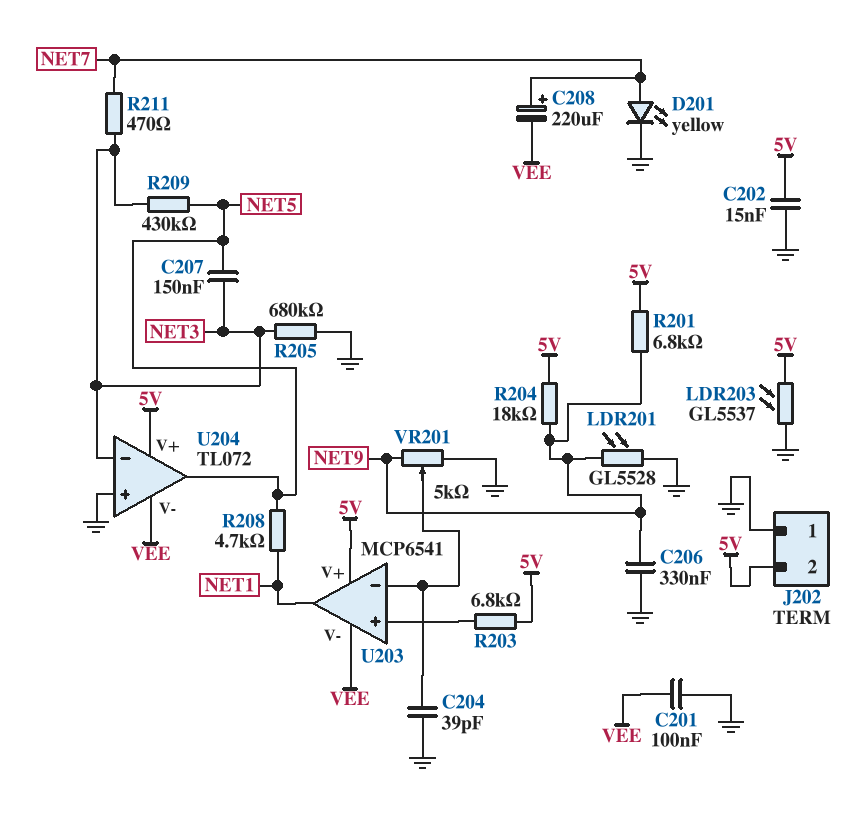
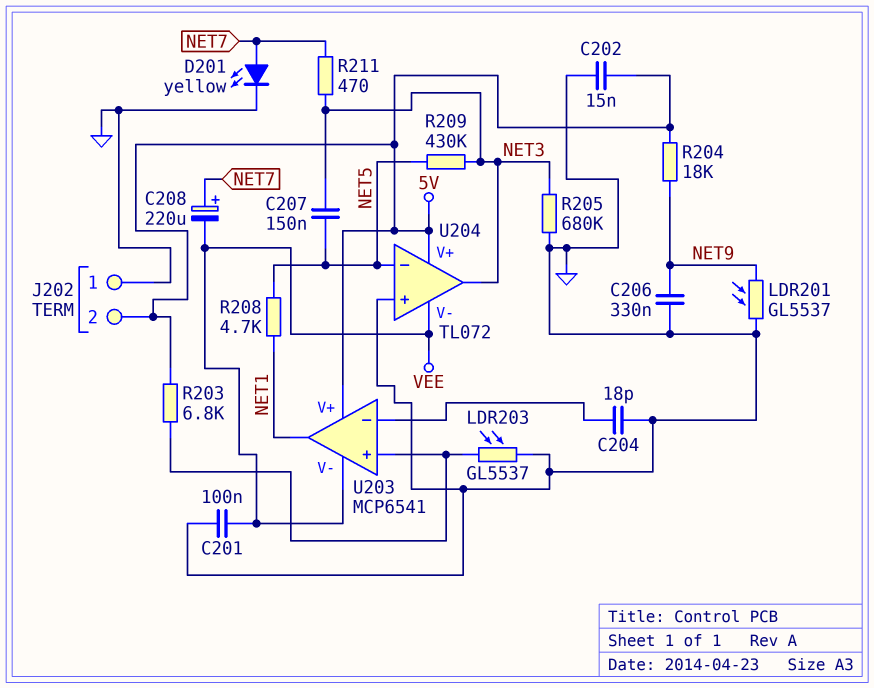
C204: 39pF (GND, U203/in-) -> 18pF (GND, U203/in-)
LDR201: GL5528 (GND, NET9) -> GL5537 (GND, NET9)
LDR203: GL5537 (5V, GND) -> GL5537 (GND, U203/in+)
R201: 6.8k (5V, NET9) -> none
U204 pin in-: NET3 -> NET5
U204 pin out: NET5 -> NET3
VR201: 5k (GND, NET9, wiper U203/in-) -> none

